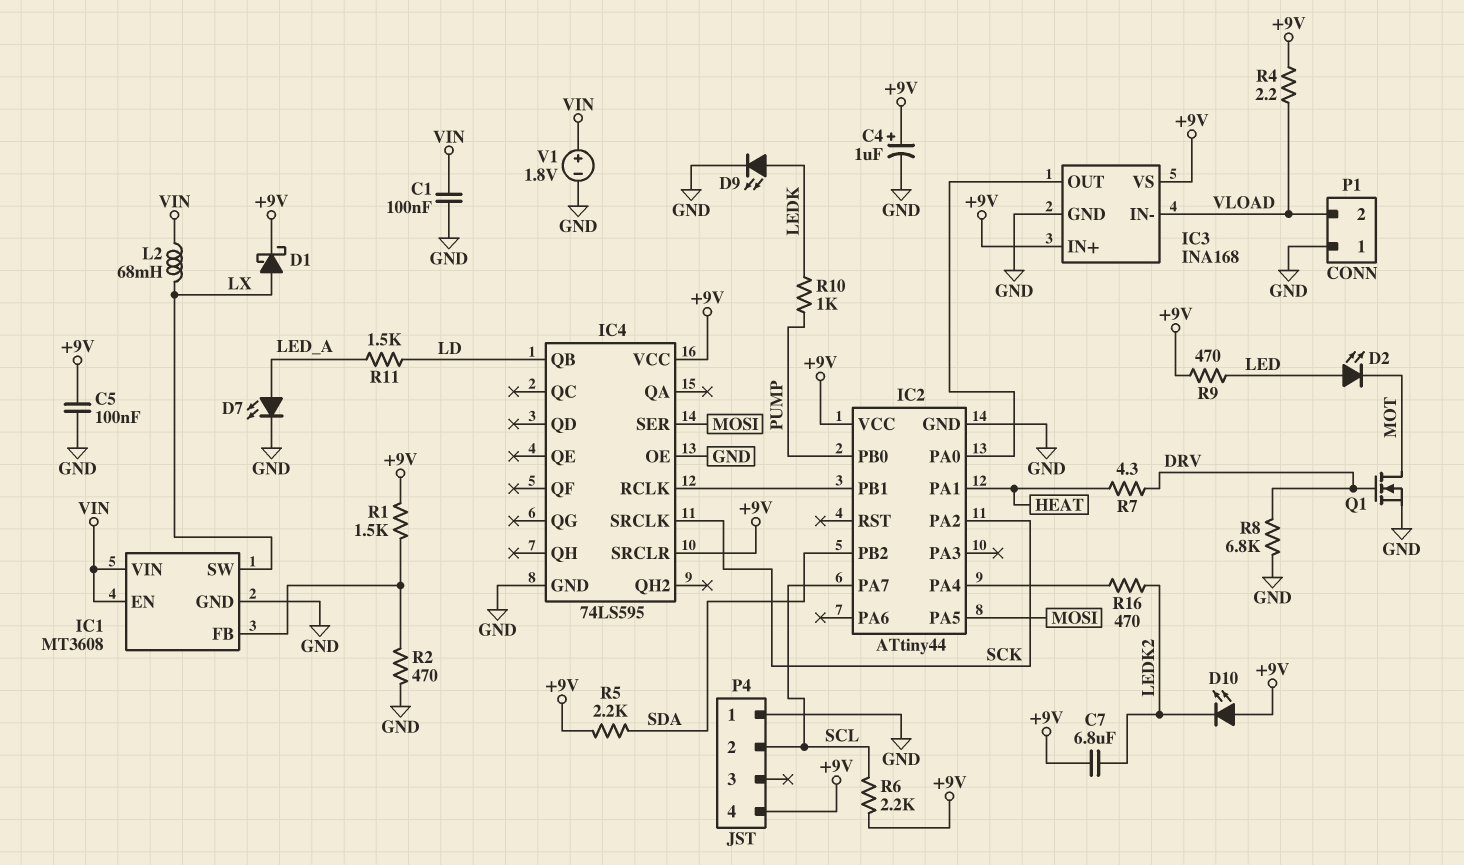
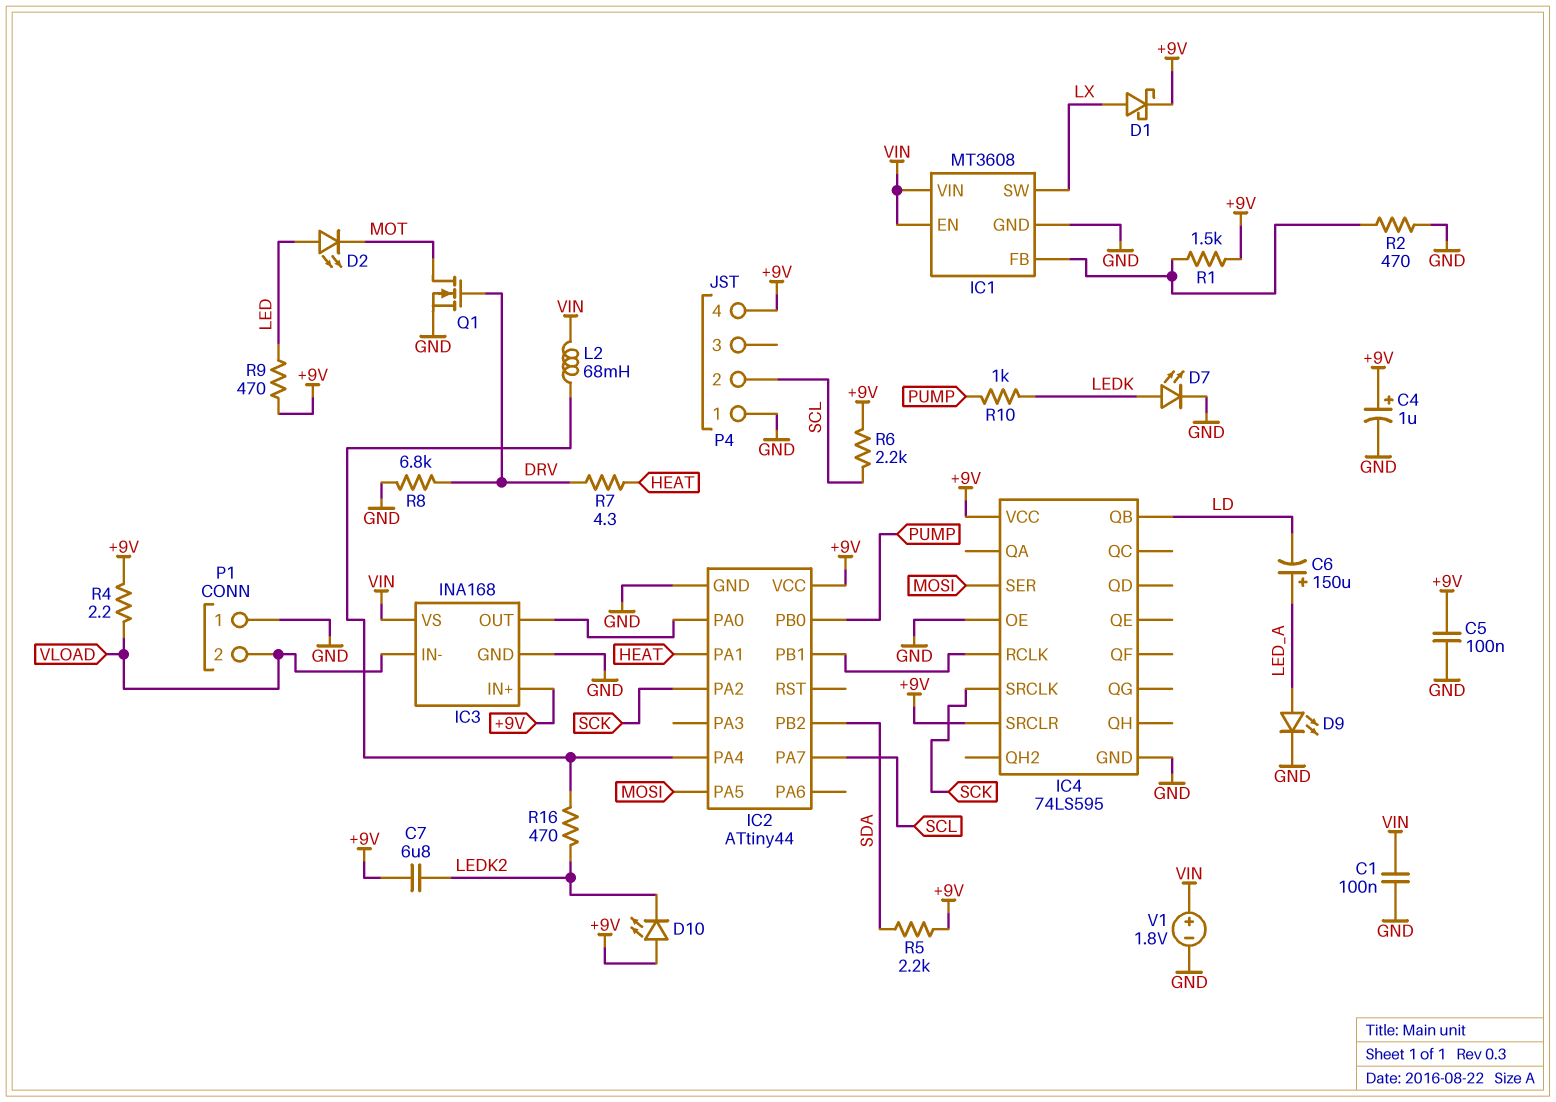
C6: none -> 150uF (plus LED_A, minus LD)
D7: LED (A LED_A, K GND) -> LED (A LEDK, K GND)
D9: LED (A LEDK, K GND) -> LED (A LED_A, K GND)
IC3 pin VS: +9V -> VIN
L2: 68mH (LX, VIN) -> 68mH (IC2/PA4, VIN)
R11: 1.5k (LD, LED_A) -> none

